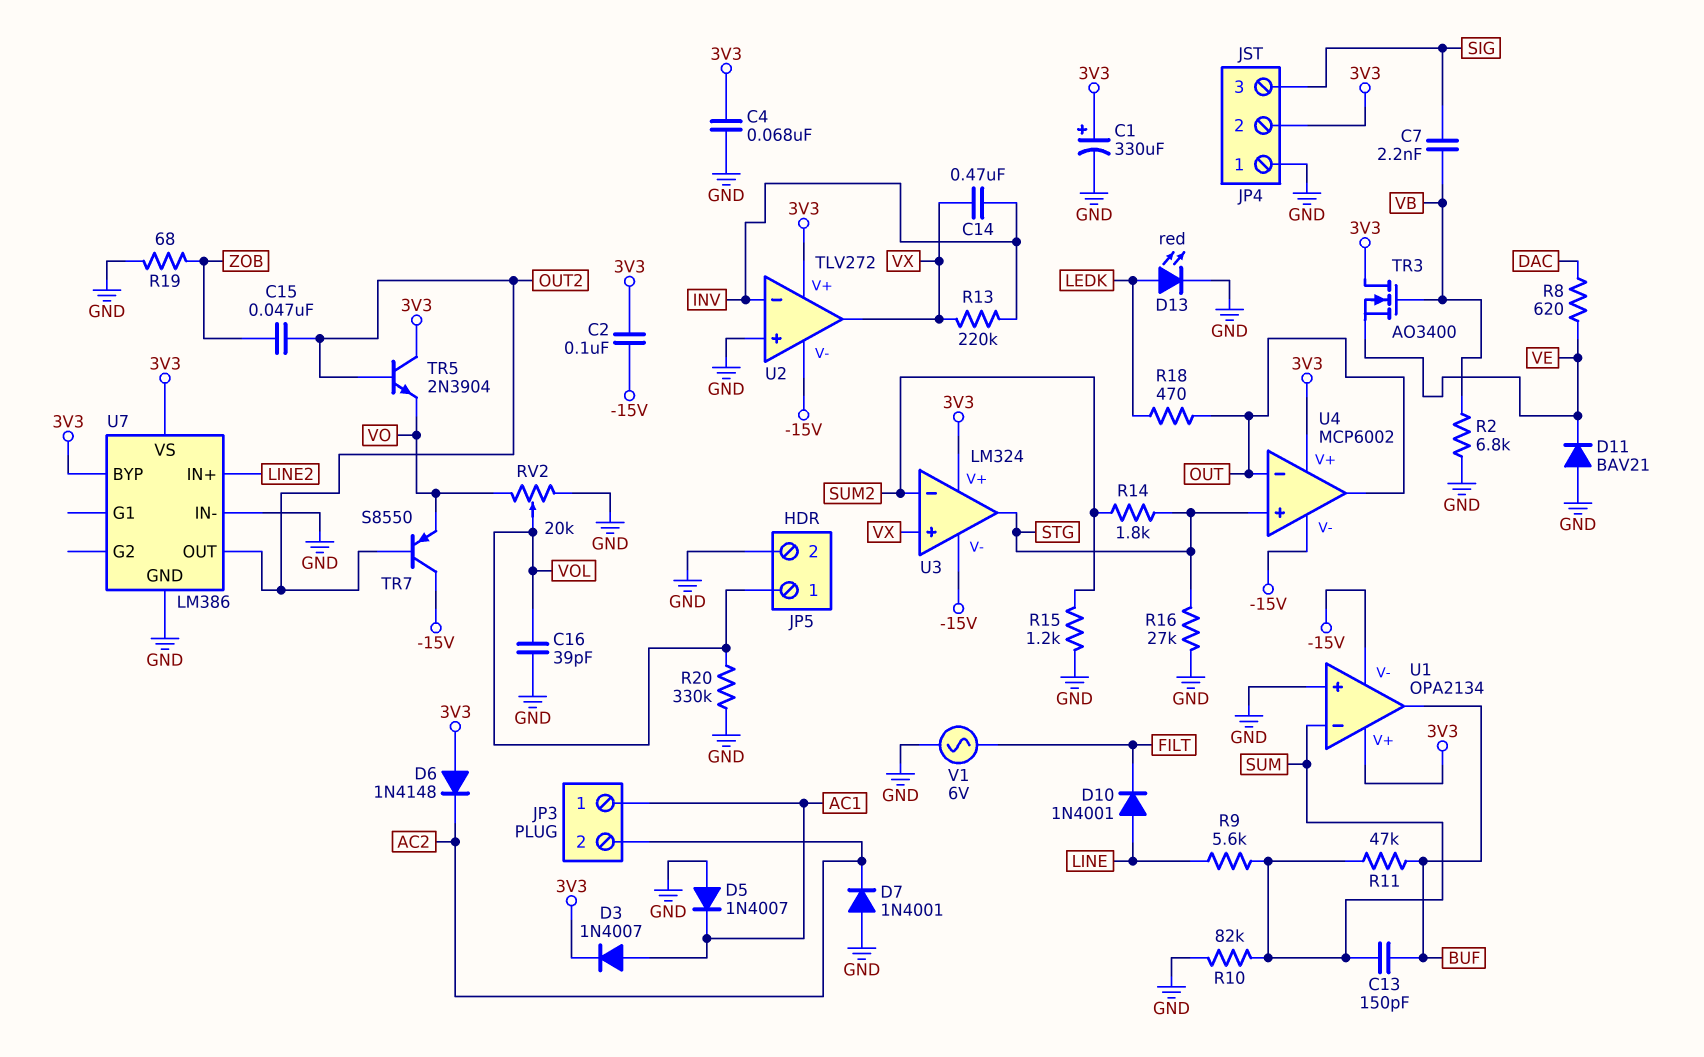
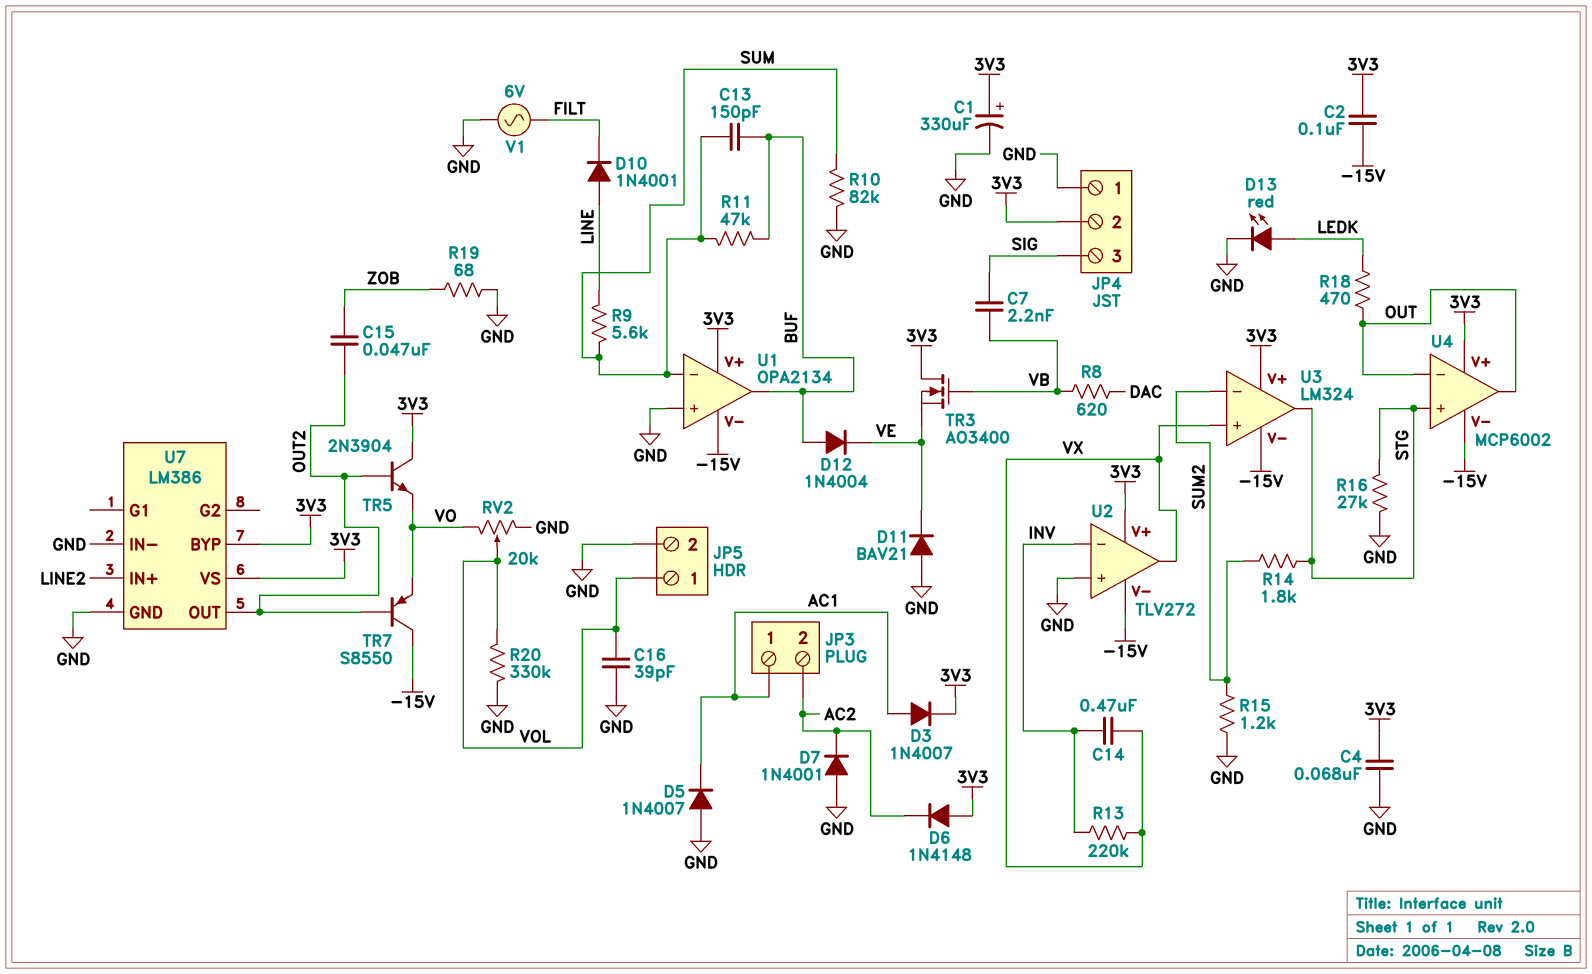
D12: none -> diode 1N4004 (A BUF, K VE)
R2: 6.8k (GND, VB) -> none
R8: 620 (DAC, VE) -> 620 (DAC, VB)

